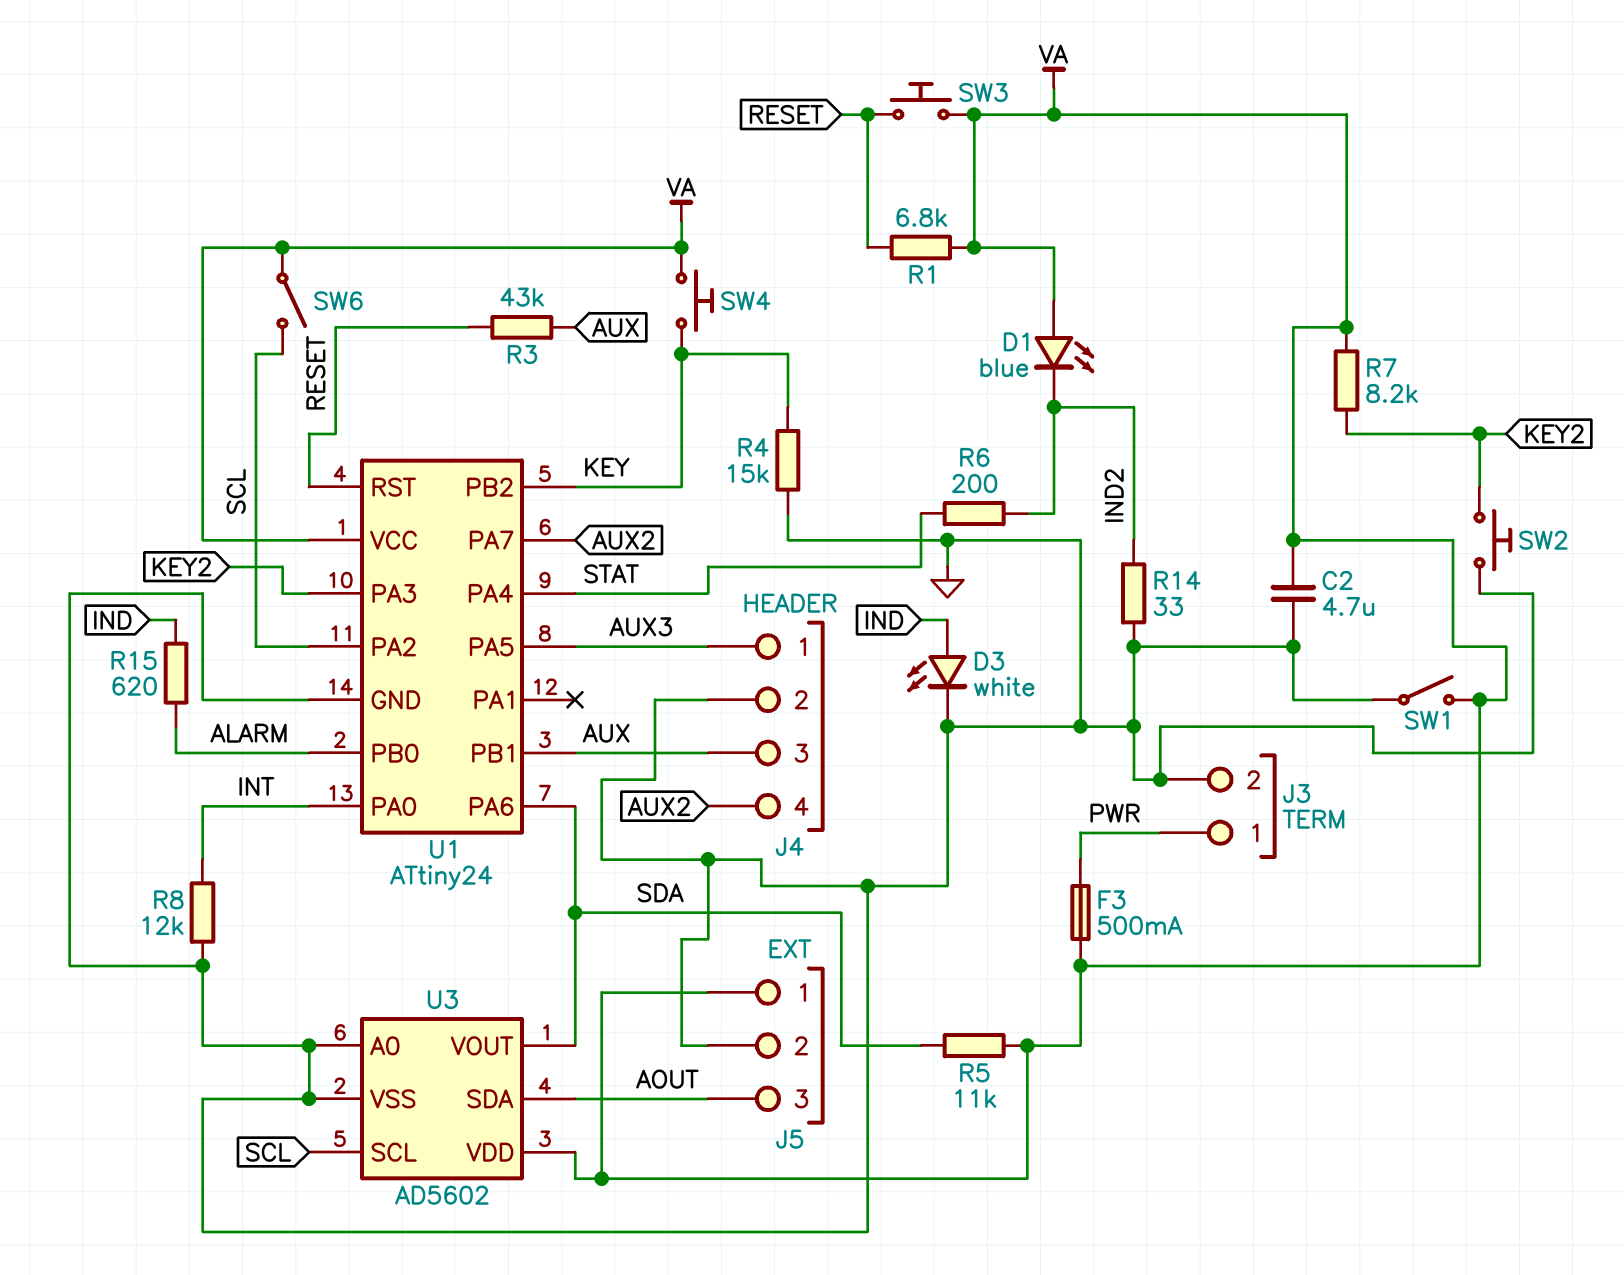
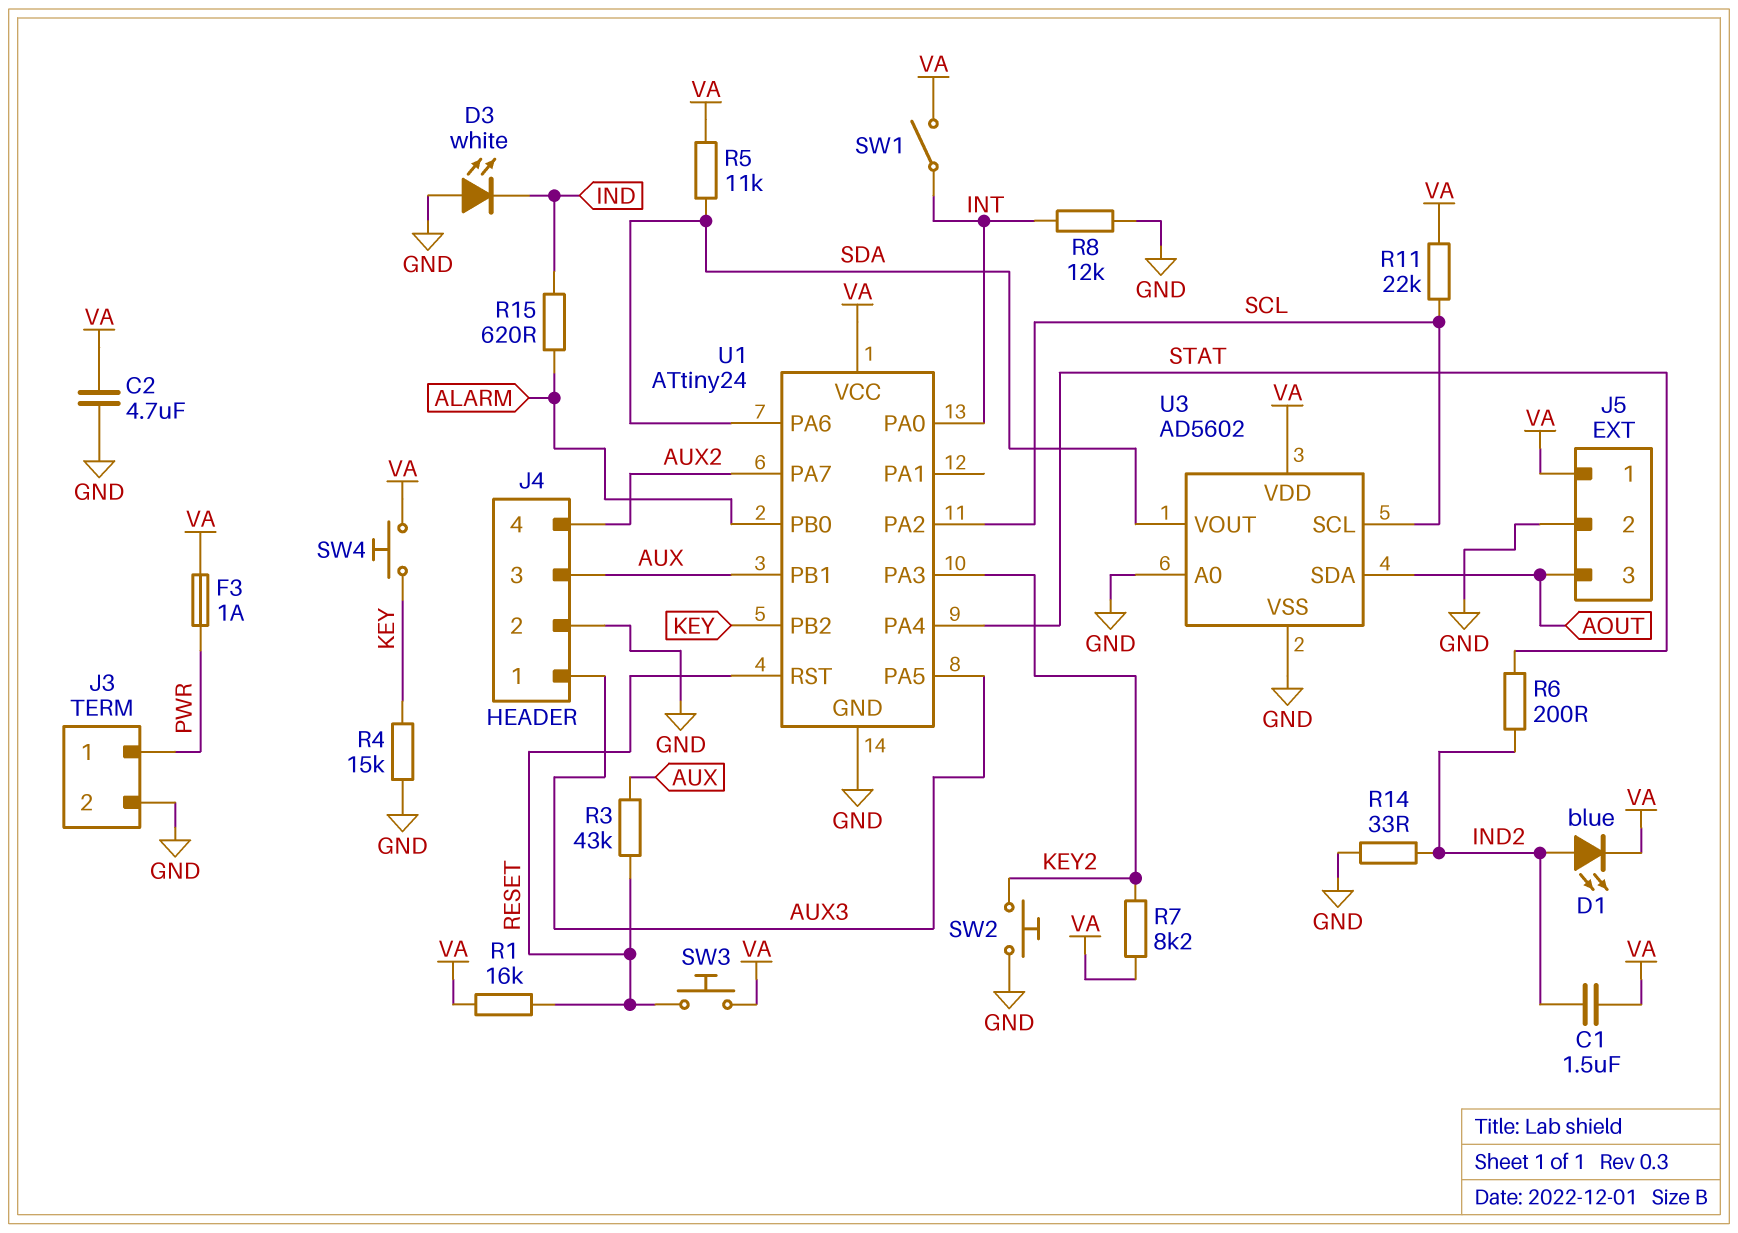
C1: none -> 1.5uF (IND2, VA)
D1: LED blue (A VA, K IND2) -> LED blue (A IND2, K VA)
D3: LED white (A IND, K GND) -> LED white (A GND, K IND)
F3: 500mA (PWR, VA) -> 1A (PWR, VA)
R1: 6.8k (RESET, VA) -> 16k (RESET, VA)
R11: none -> 22k (SCL, VA)
SW1: switch (GND, VA) -> switch (INT, VA)
SW6: switch (SCL, VA) -> none

